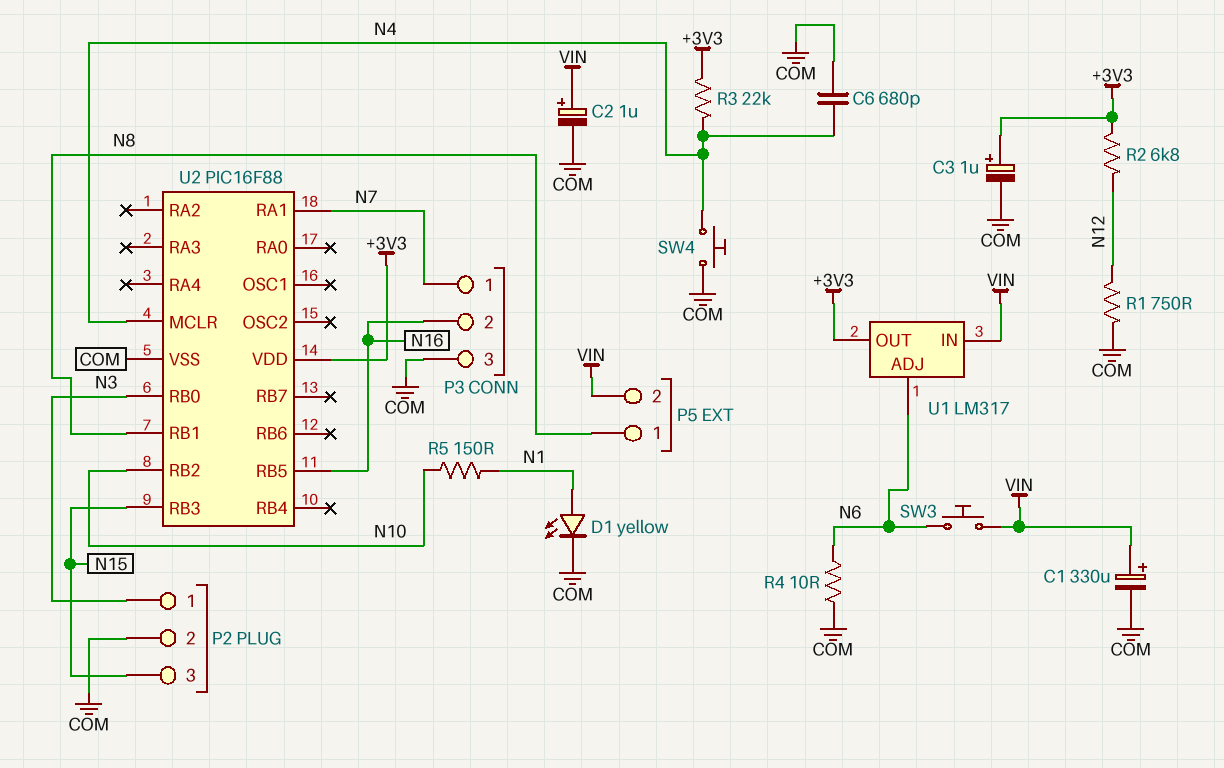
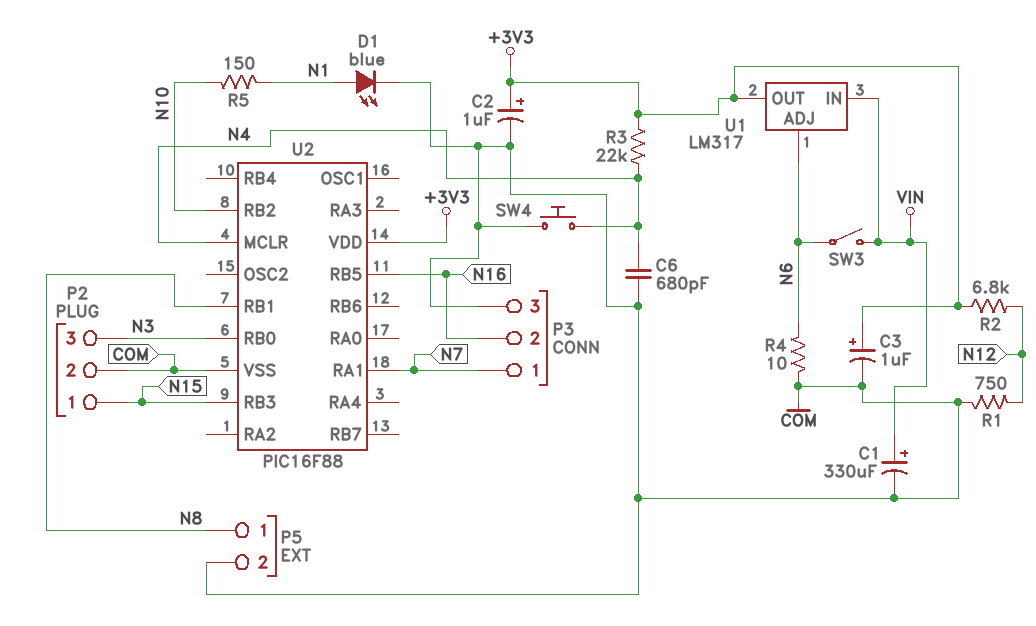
C2: 1uF (plus VIN, minus COM) -> 1uF (plus +3V3, minus COM)
D1: LED yellow (A N1, K COM) -> LED blue (A N1, K COM)
P2 pin 1: N3 -> N15
P2 pin 3: N15 -> N3
P5 pin 2: VIN -> COM
SW3: button (N6, VIN) -> switch (N6, VIN)

